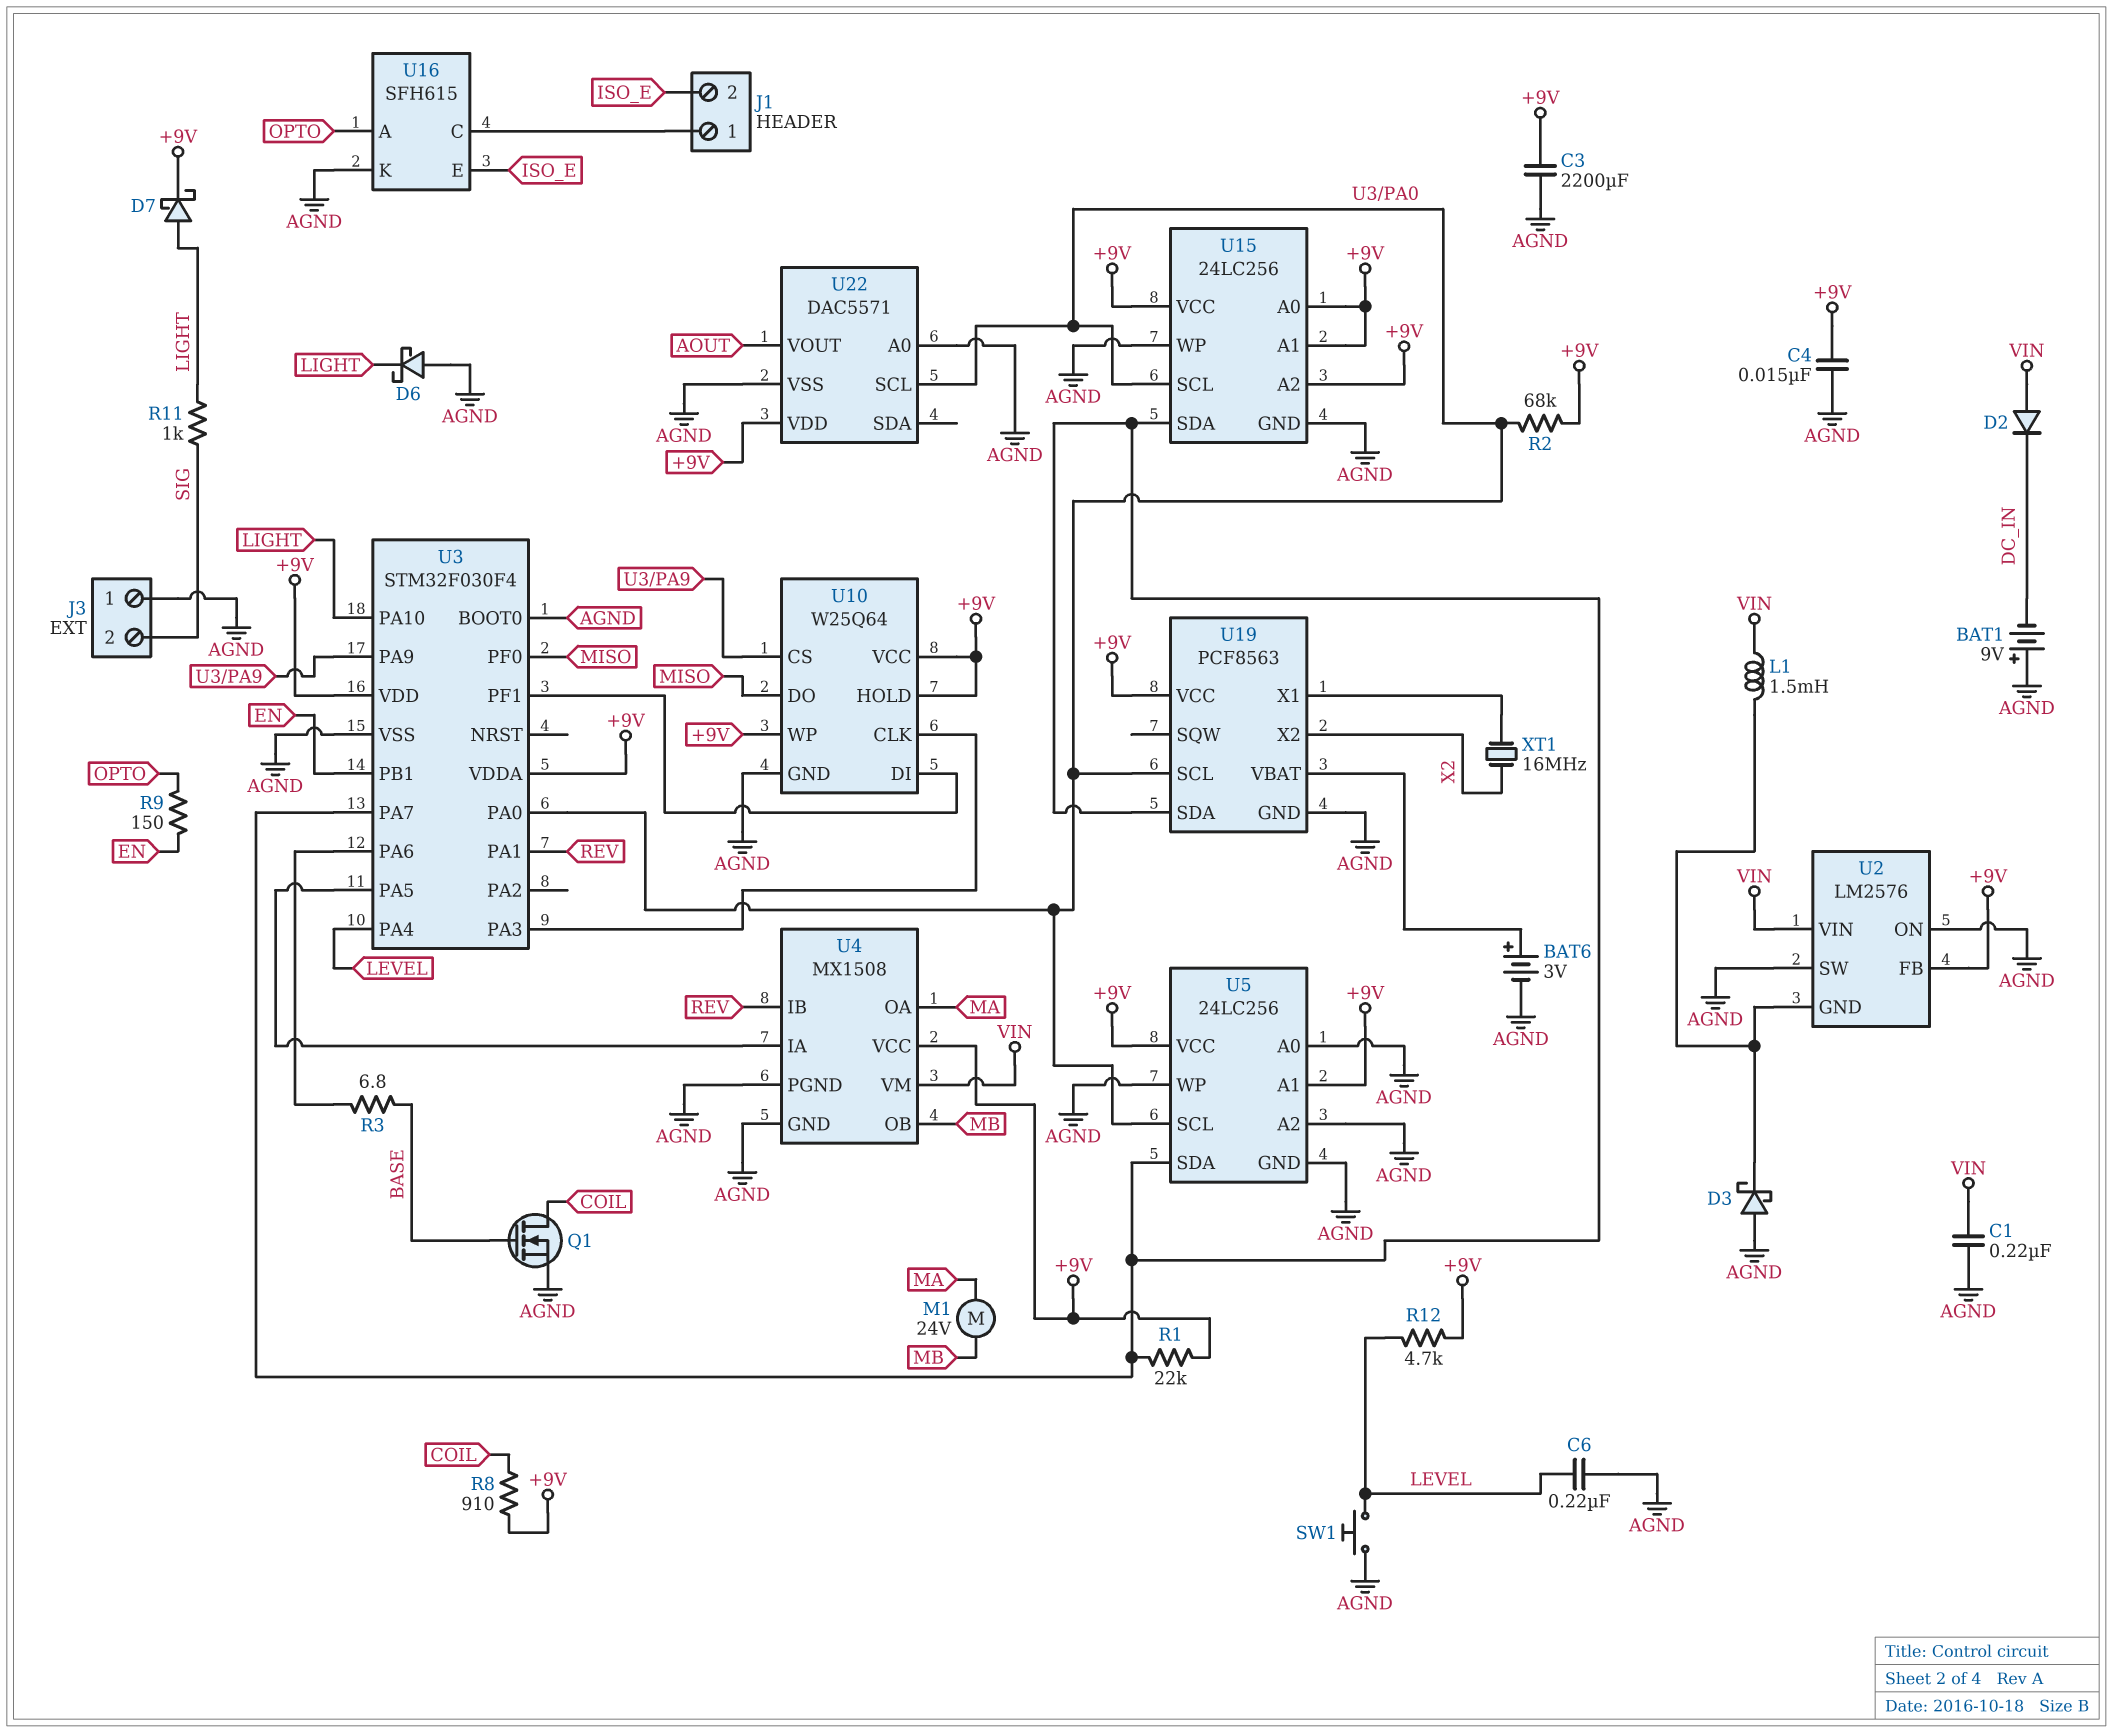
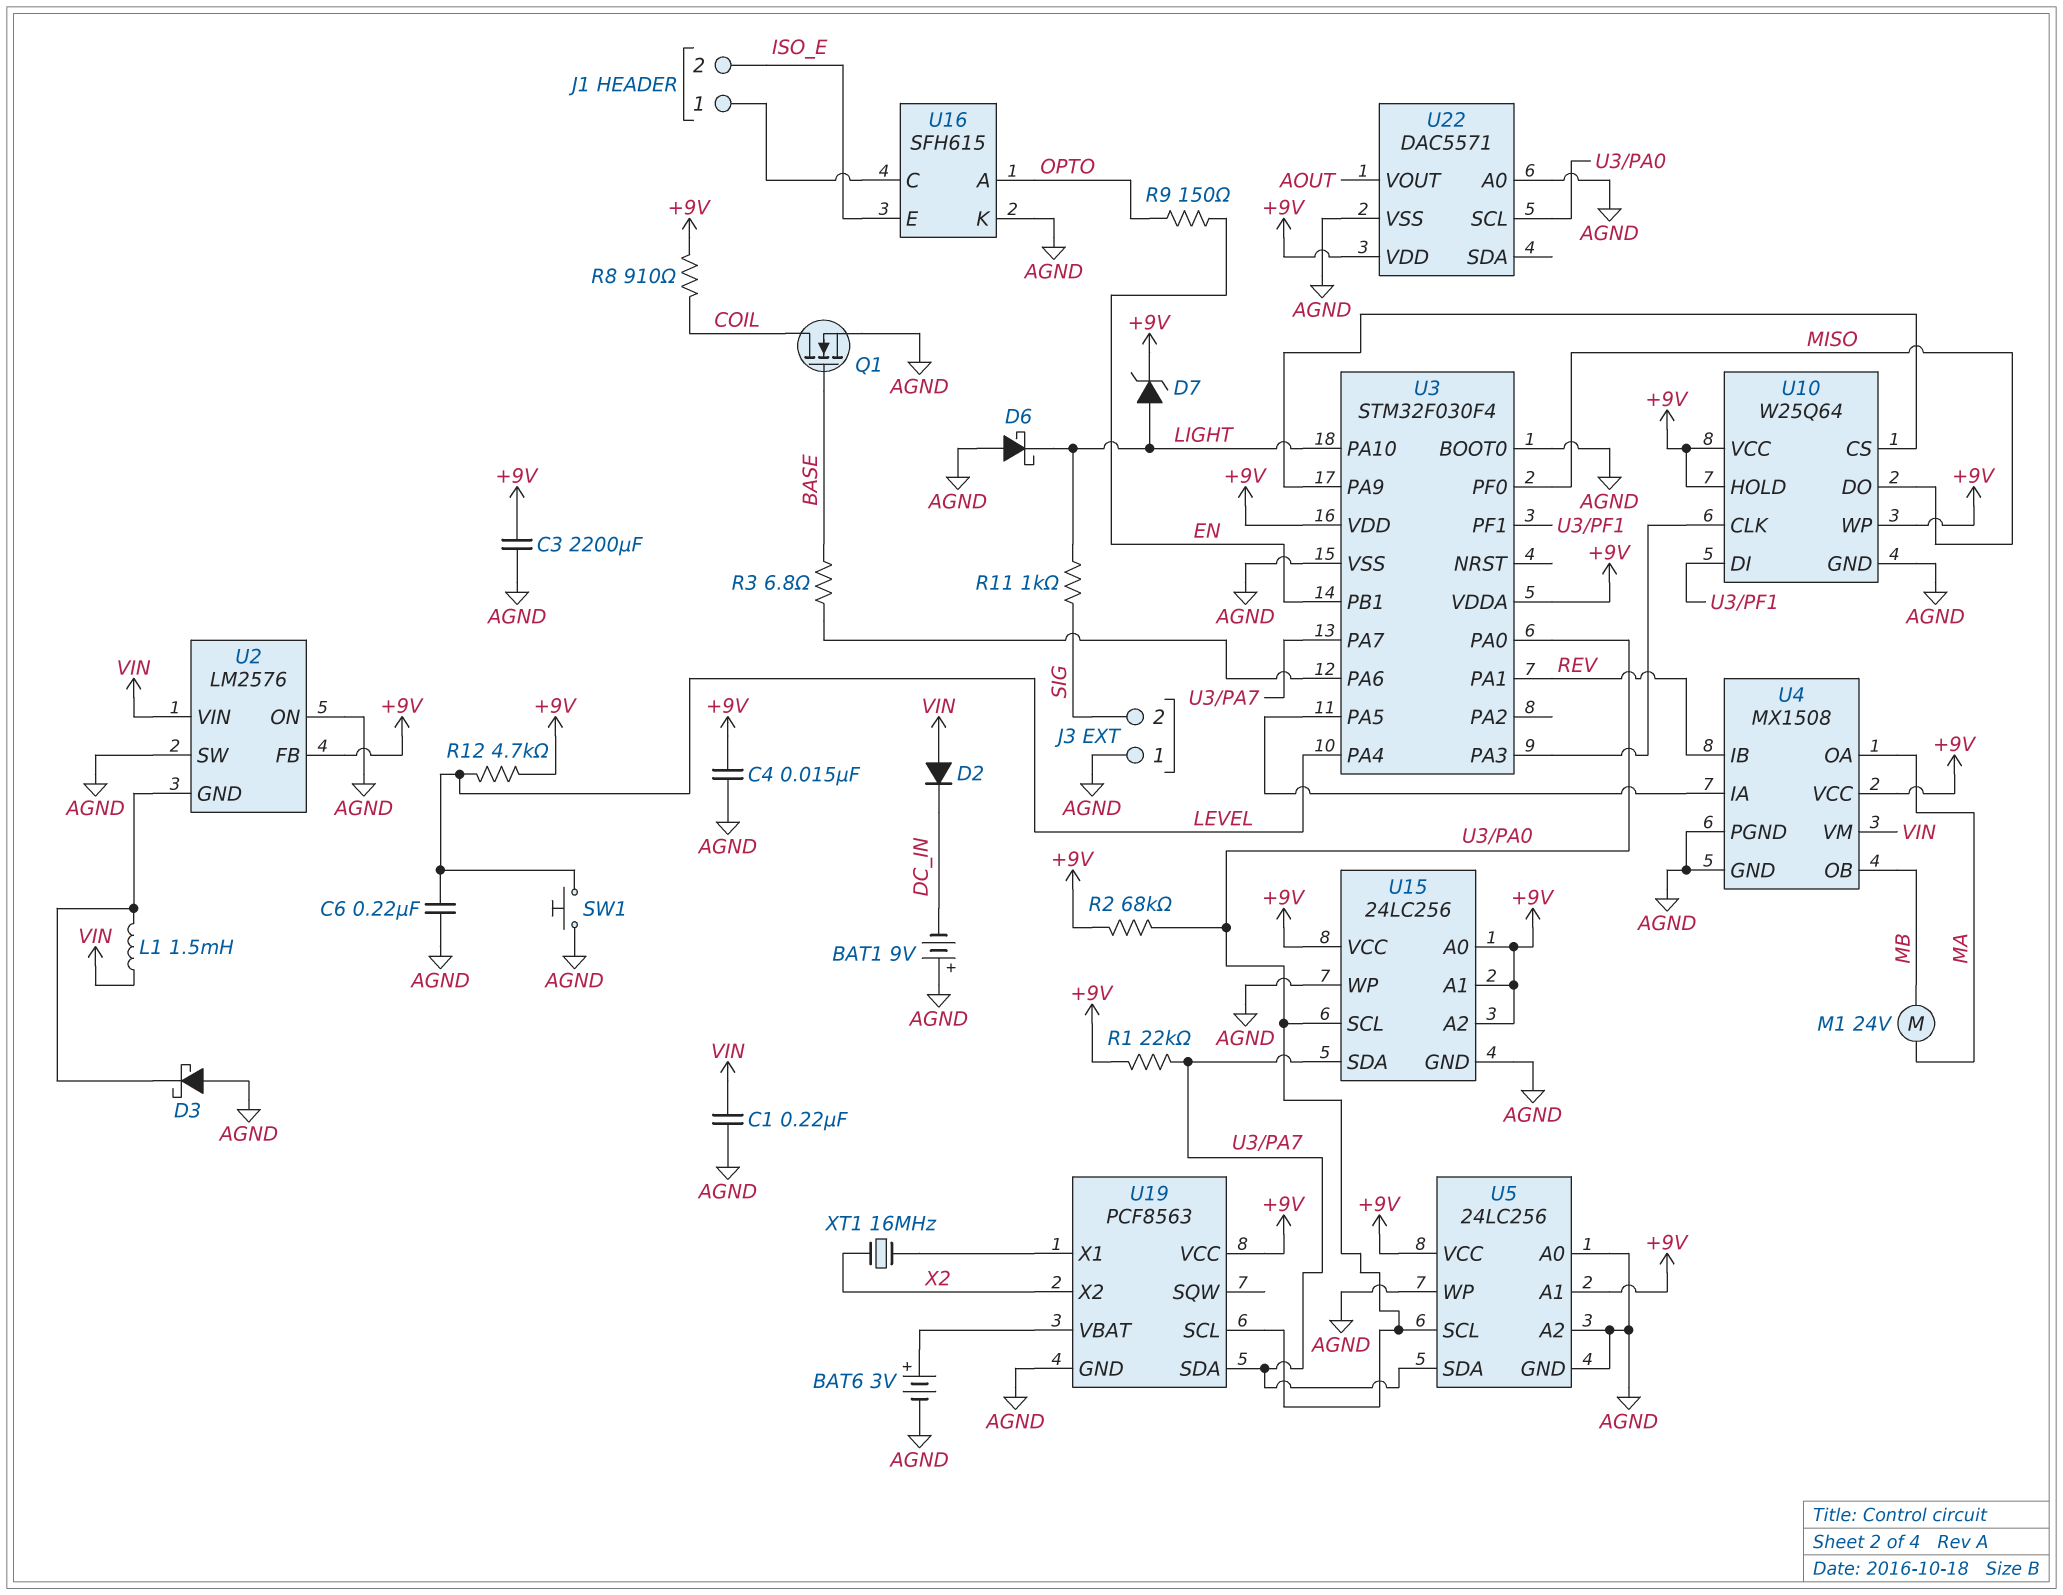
D7: schottky (A LIGHT, K +9V) -> zener (A LIGHT, K +9V)

